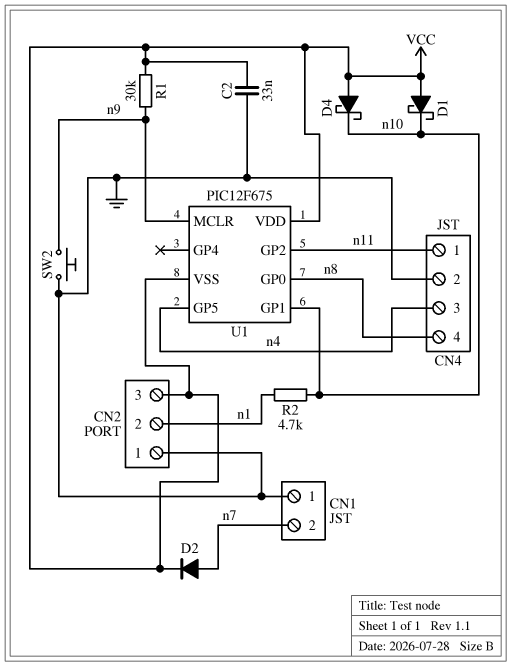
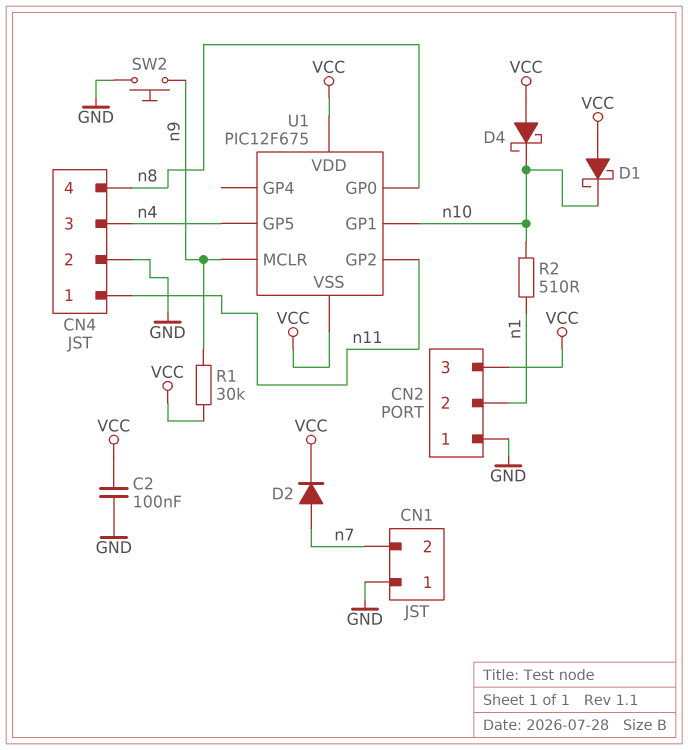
C2: 33nF (GND, VCC) -> 100nF (GND, VCC)
R2: 4.7k (n1, n10) -> 510 (n1, n10)

